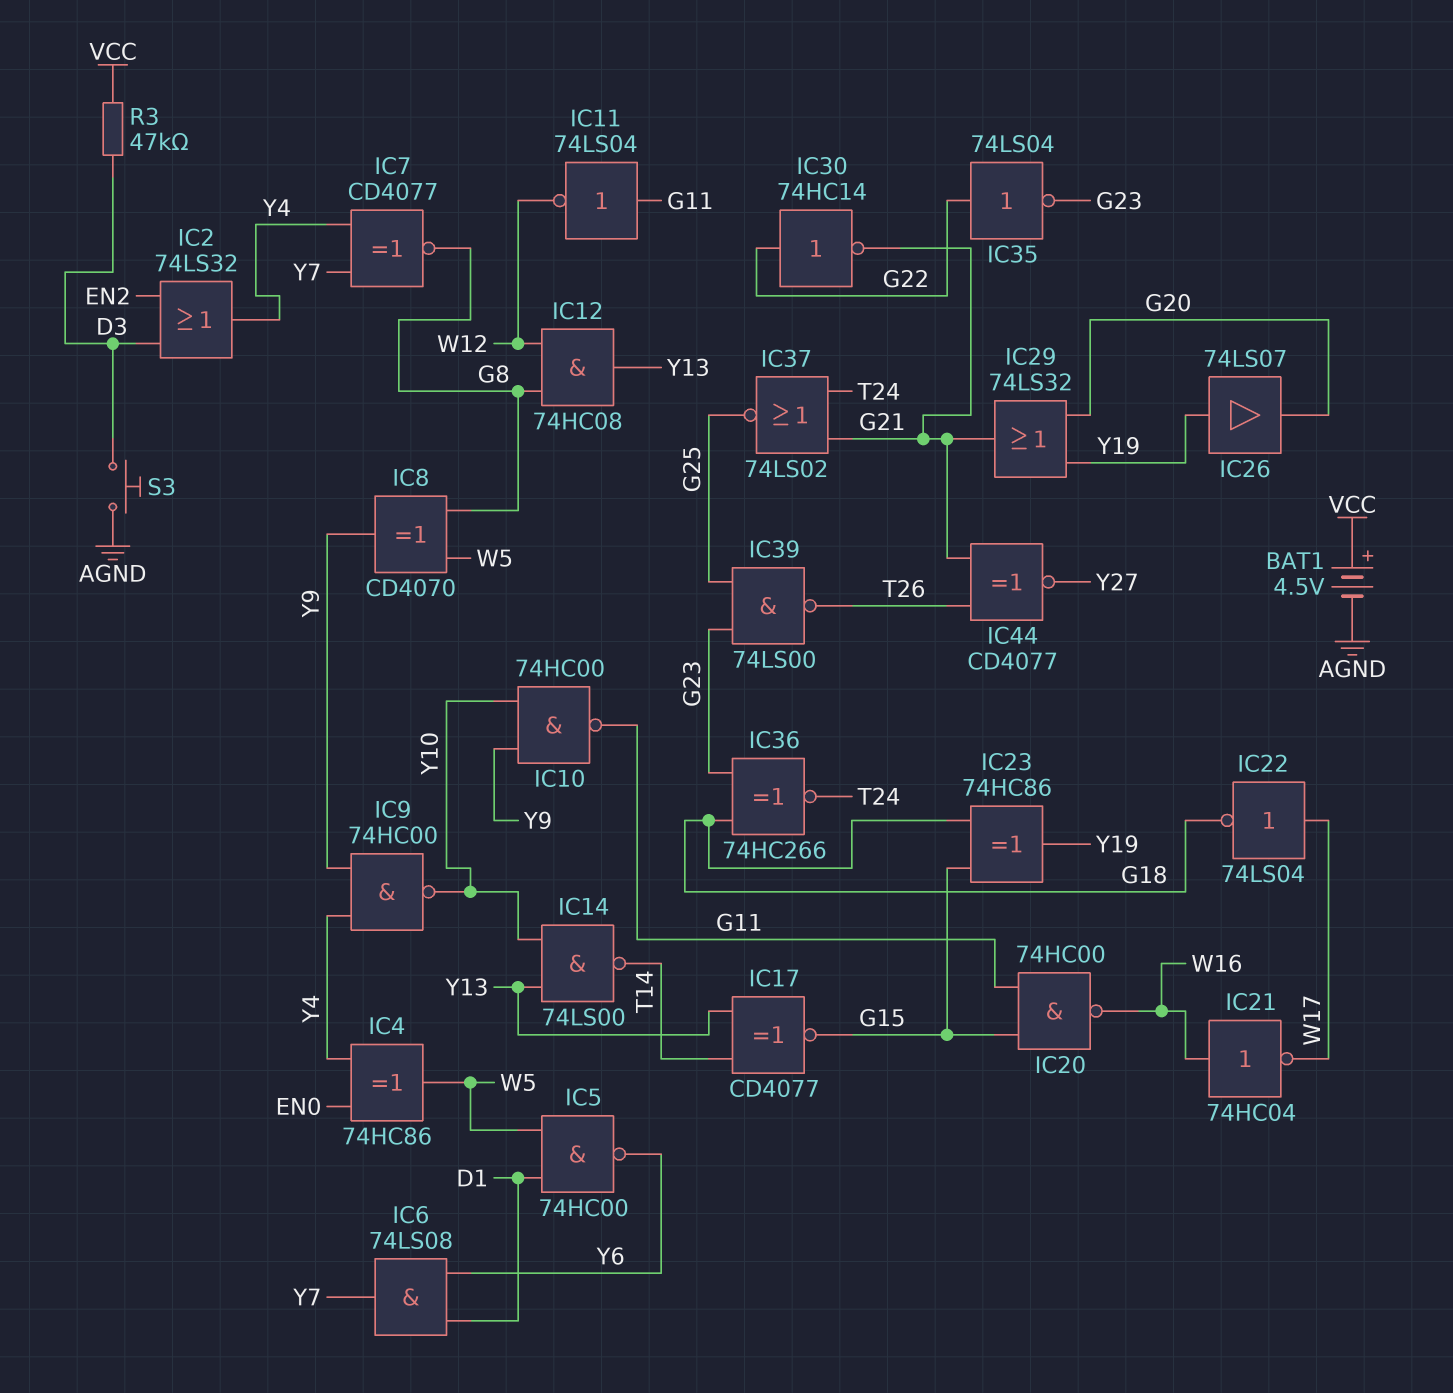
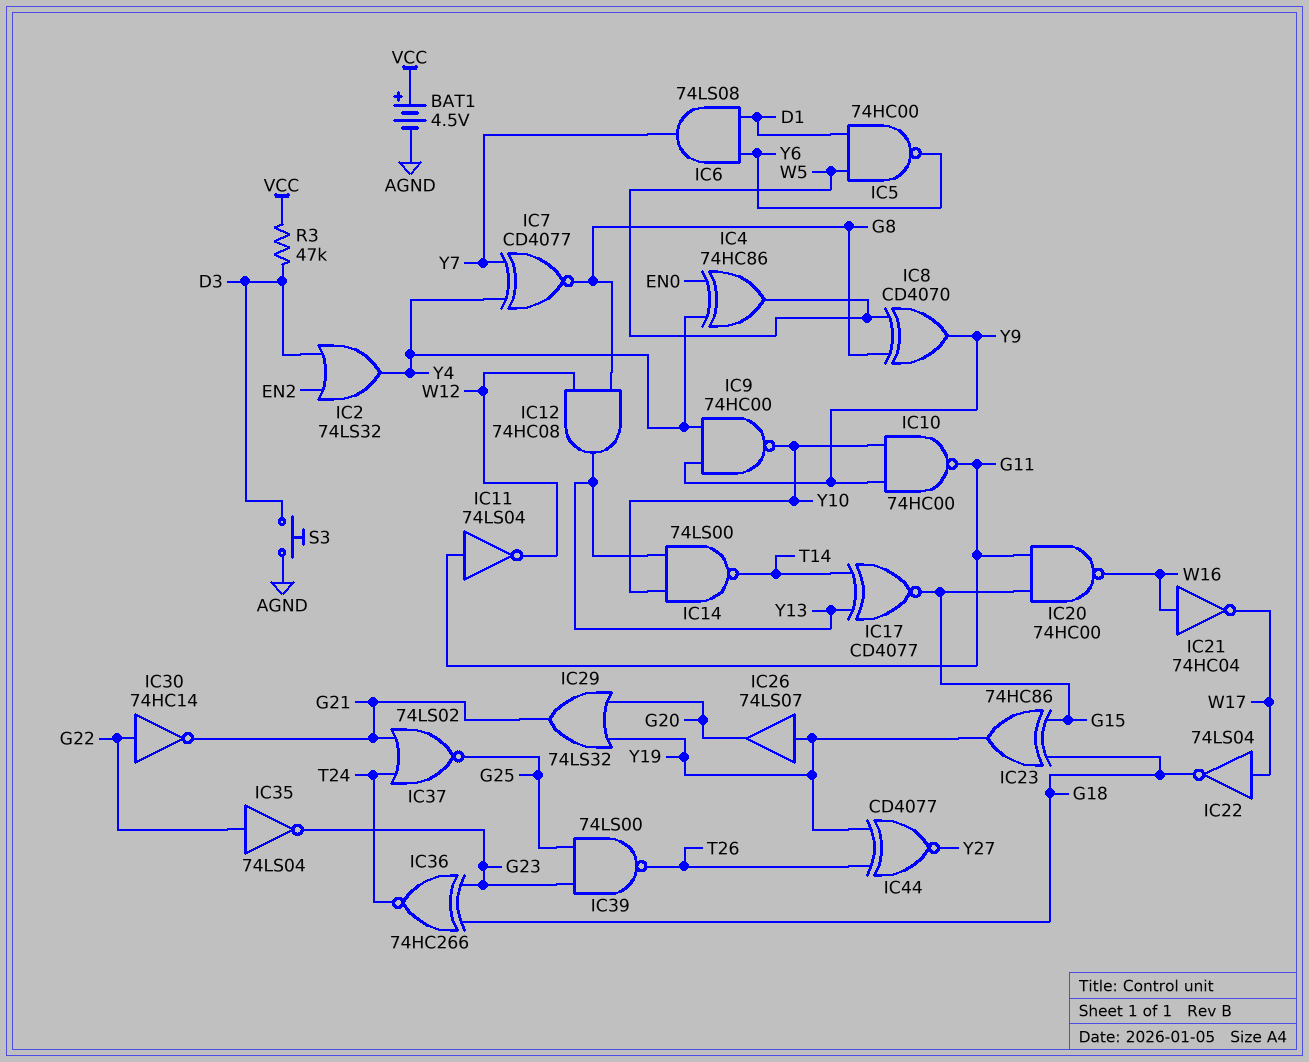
IC44: XNOR CD4077 (in G21, in T26, out Y27) -> XNOR CD4077 (in T26, in Y19, out Y27)

